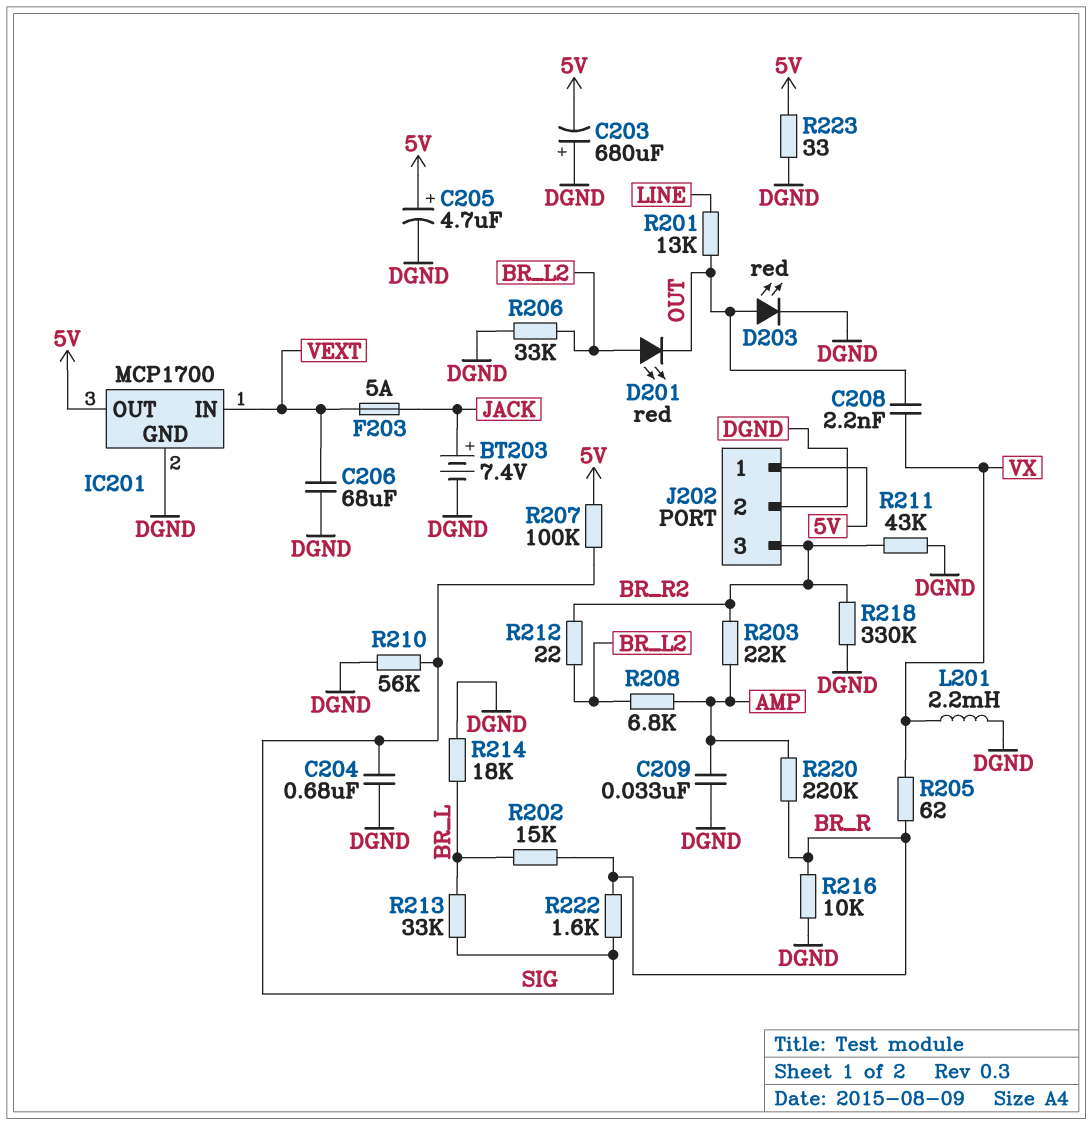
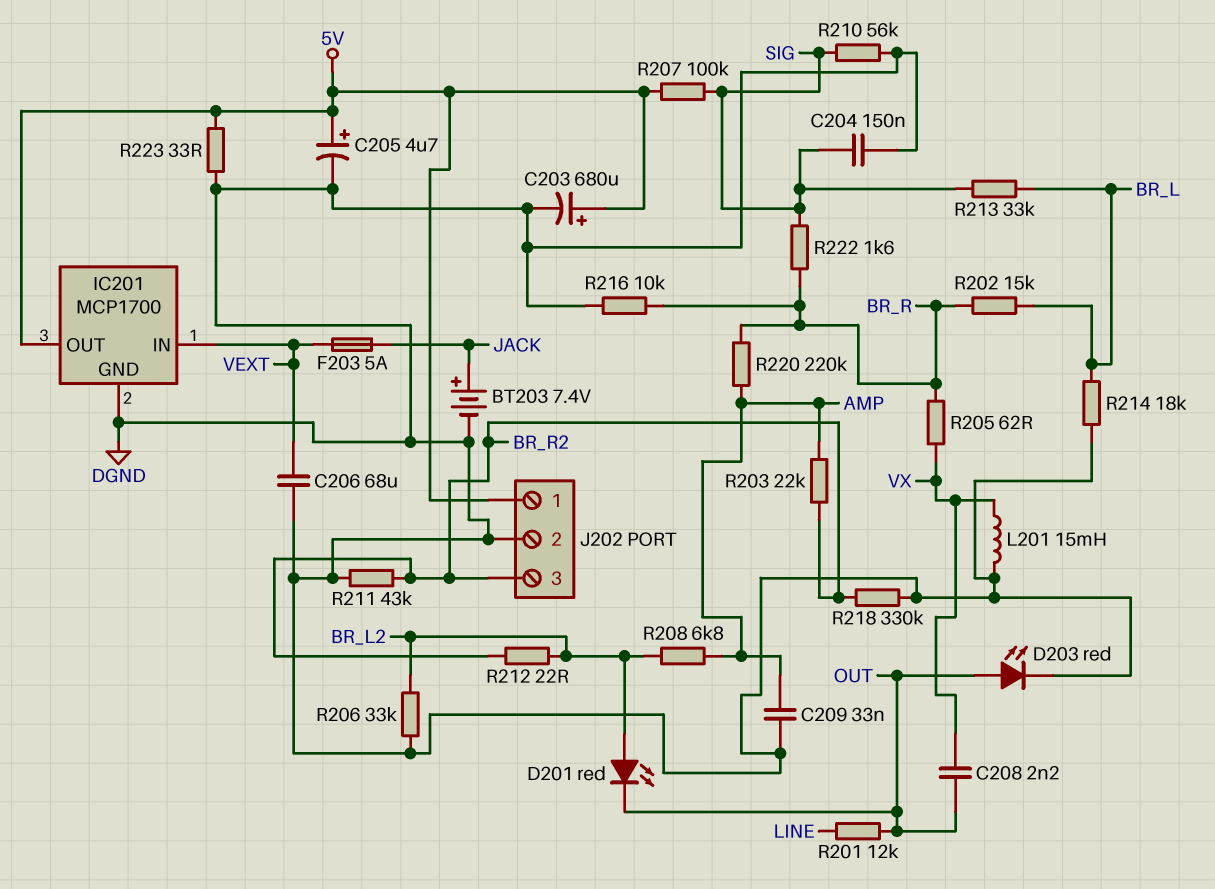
C203: 680uF (plus DGND, minus 5V) -> 680uF (plus 5V, minus DGND)
C204: 680nF (DGND, SIG) -> 150nF (DGND, SIG)
L201: 2.2mH (DGND, VX) -> 15mH (DGND, VX)
R201: 13k (LINE, OUT) -> 12k (LINE, OUT)

